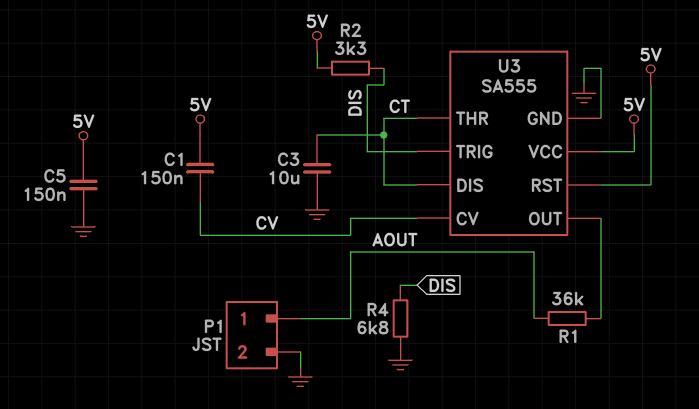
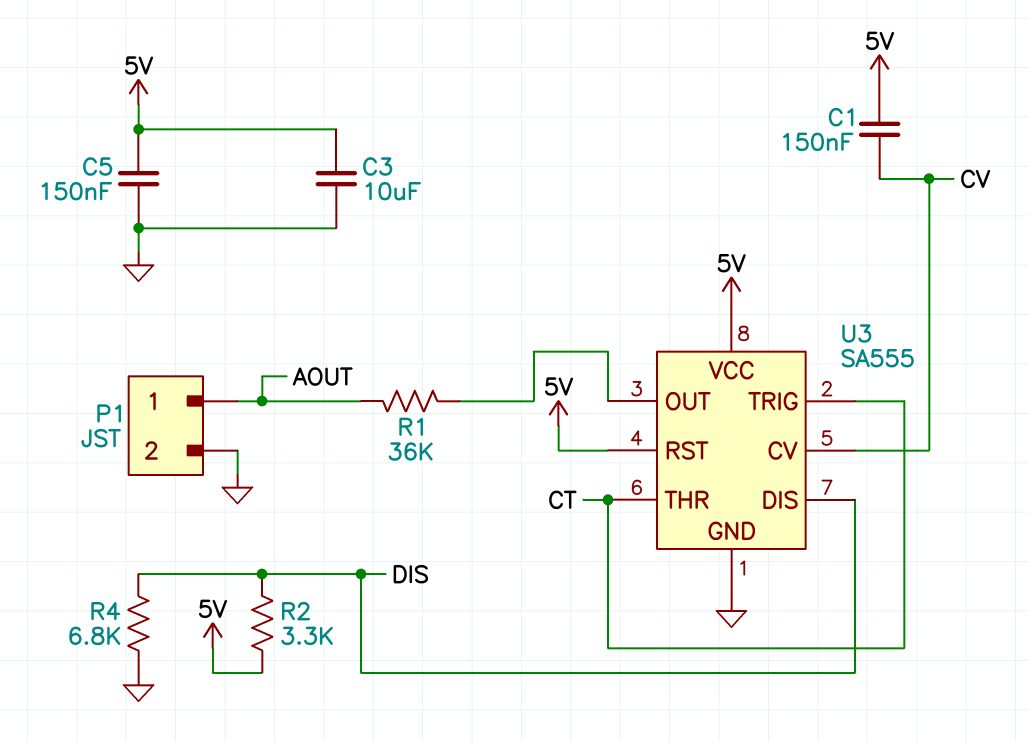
C3: 10uF (CT, GND) -> 10uF (5V, GND)
U3 pin DIS: CT -> DIS
U3 pin TRIG: DIS -> CT

